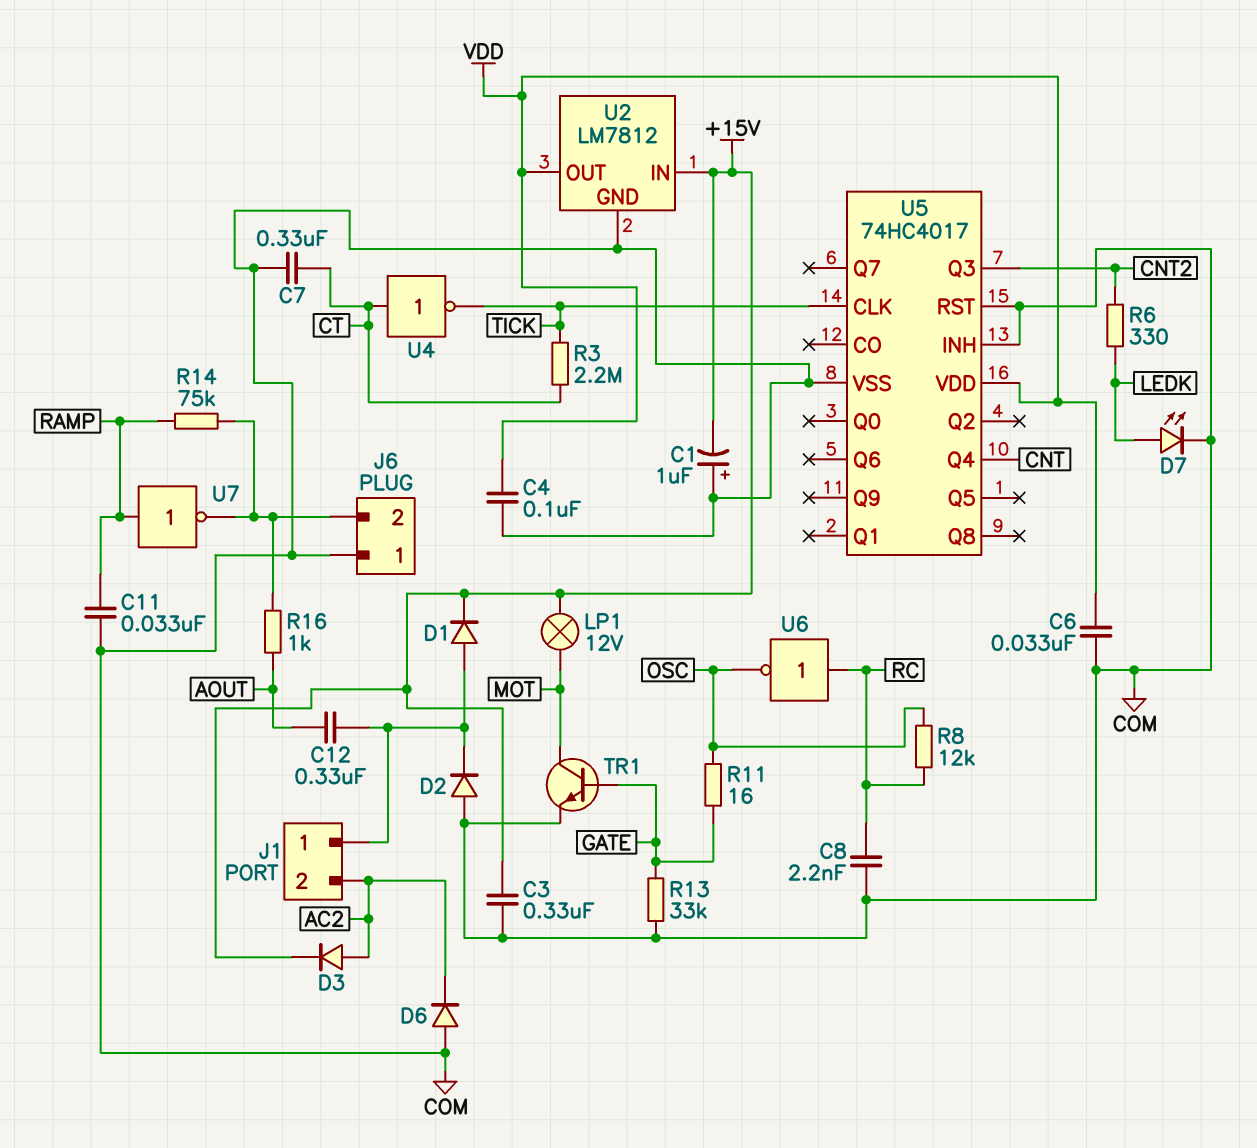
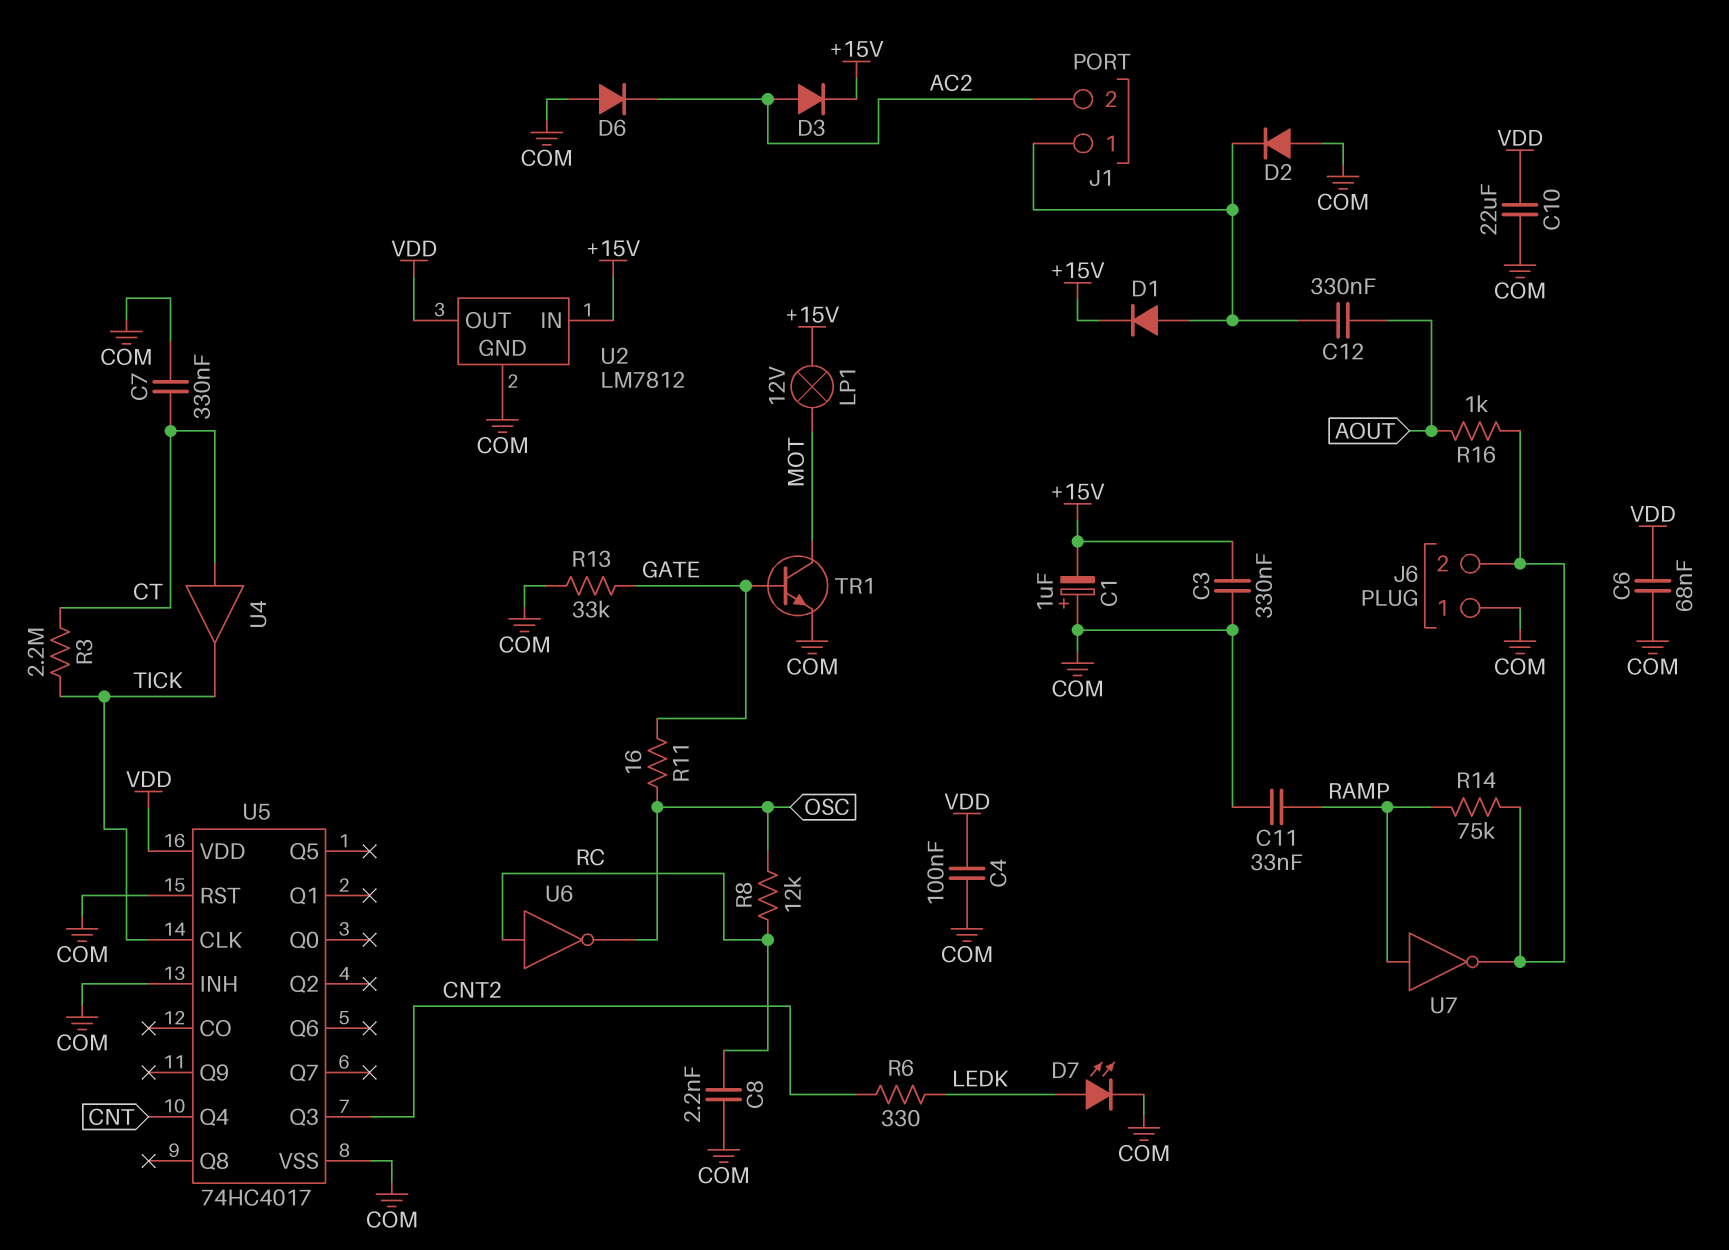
C6: 33nF (COM, VDD) -> 68nF (COM, VDD)
C10: none -> 22uF (COM, VDD)
U4: NOT (in CT, out TICK) -> buffer (in CT, out TICK)

